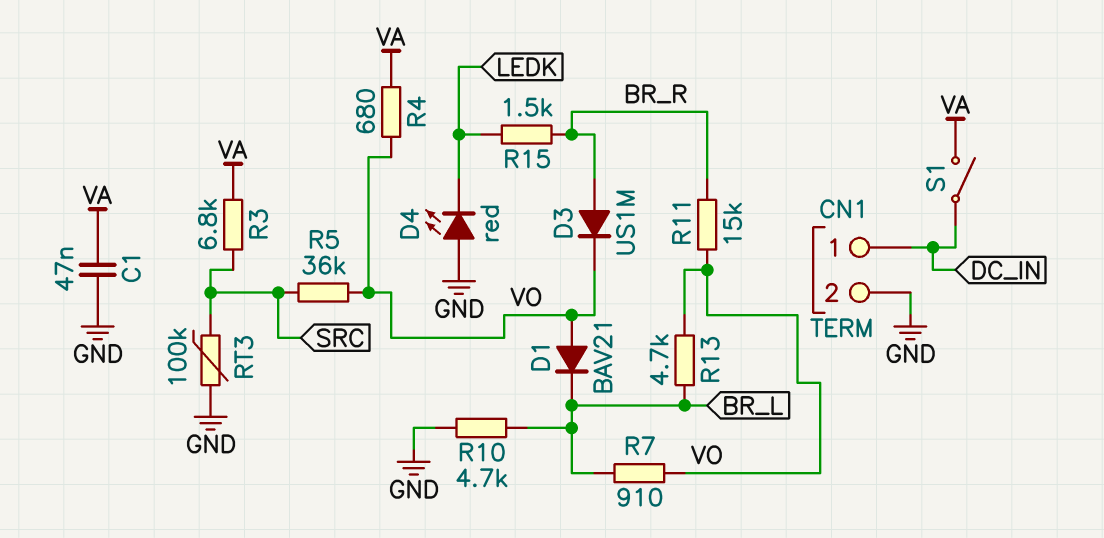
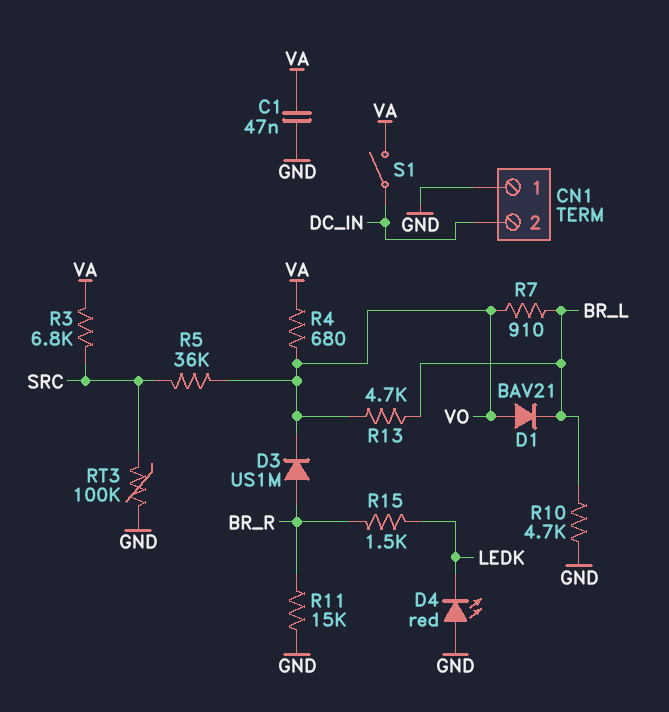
CN1 pin 1: DC_IN -> GND
CN1 pin 2: GND -> DC_IN
R11: 15k (BR_R, VO) -> 15k (BR_R, GND)

